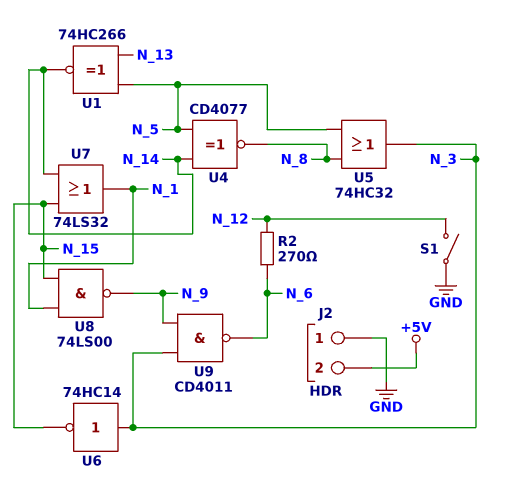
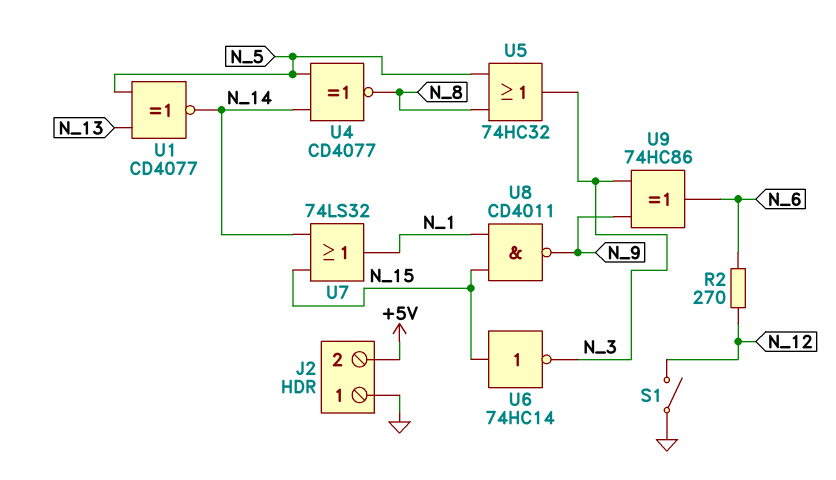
U1: XNOR 74HC266 (in N_5, in N_13, out N_14) -> XNOR CD4077 (in N_5, in N_13, out N_14)
U6: NOT 74HC14 (in N_3, out N_15) -> NOT 74HC14 (in N_15, out N_3)
U8: NAND 74LS00 (in N_1, in N_15, out N_9) -> NAND CD4011 (in N_1, in N_15, out N_9)
U9: NAND CD4011 (in N_3, in N_9, out N_6) -> XOR 74HC86 (in N_3, in N_9, out N_6)

